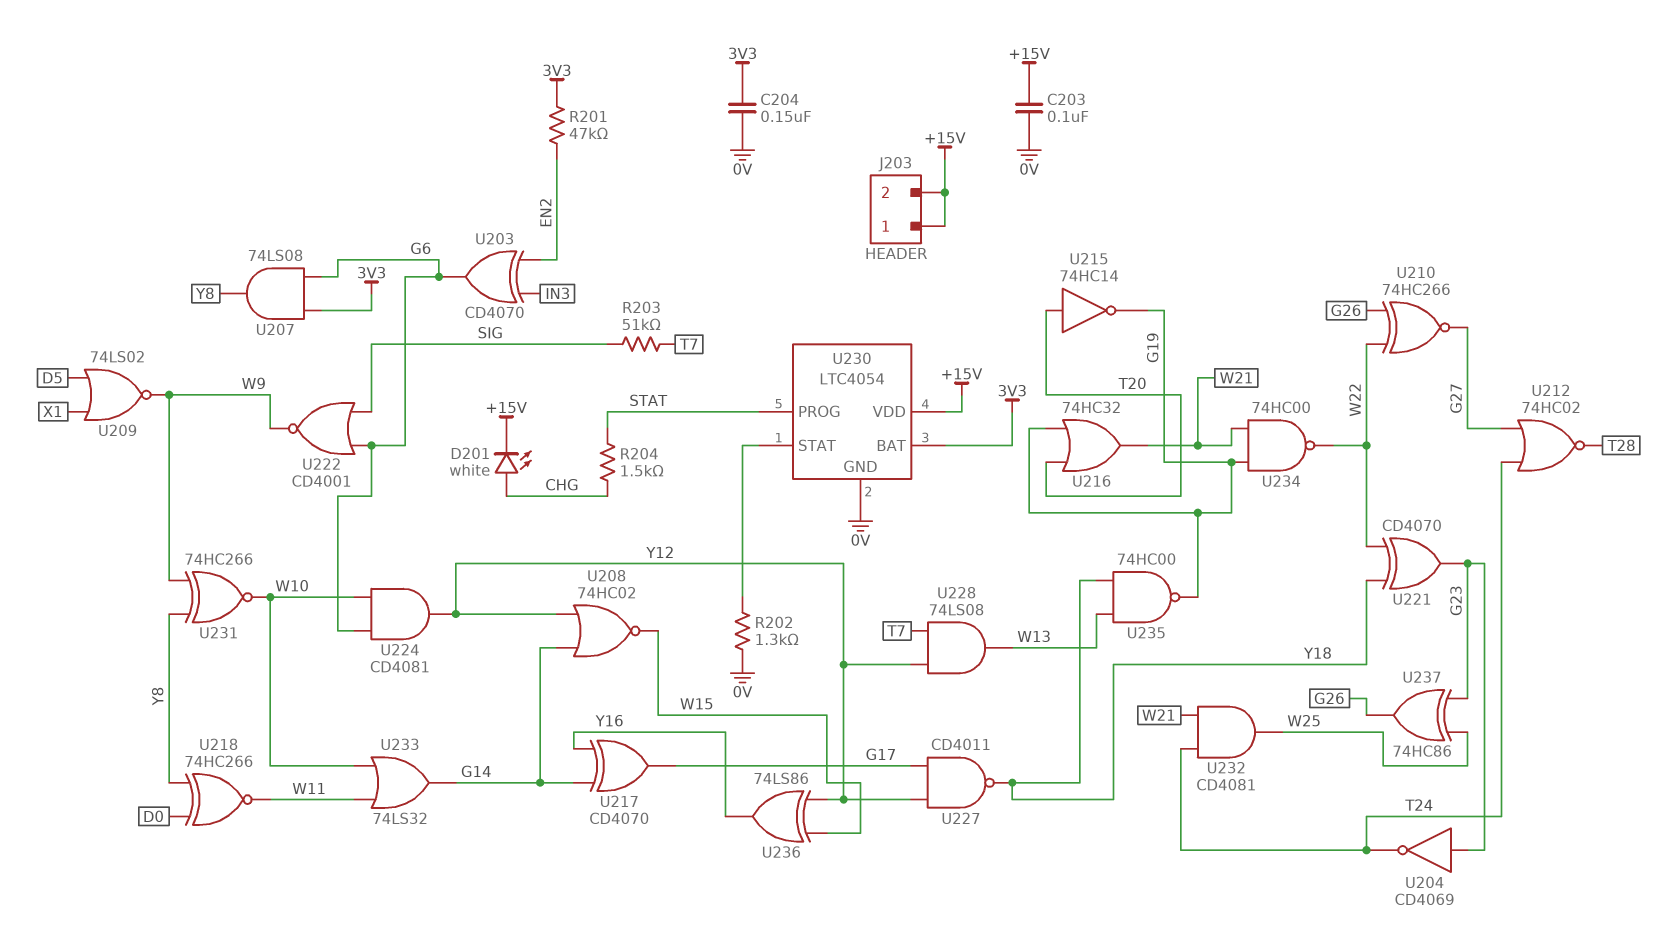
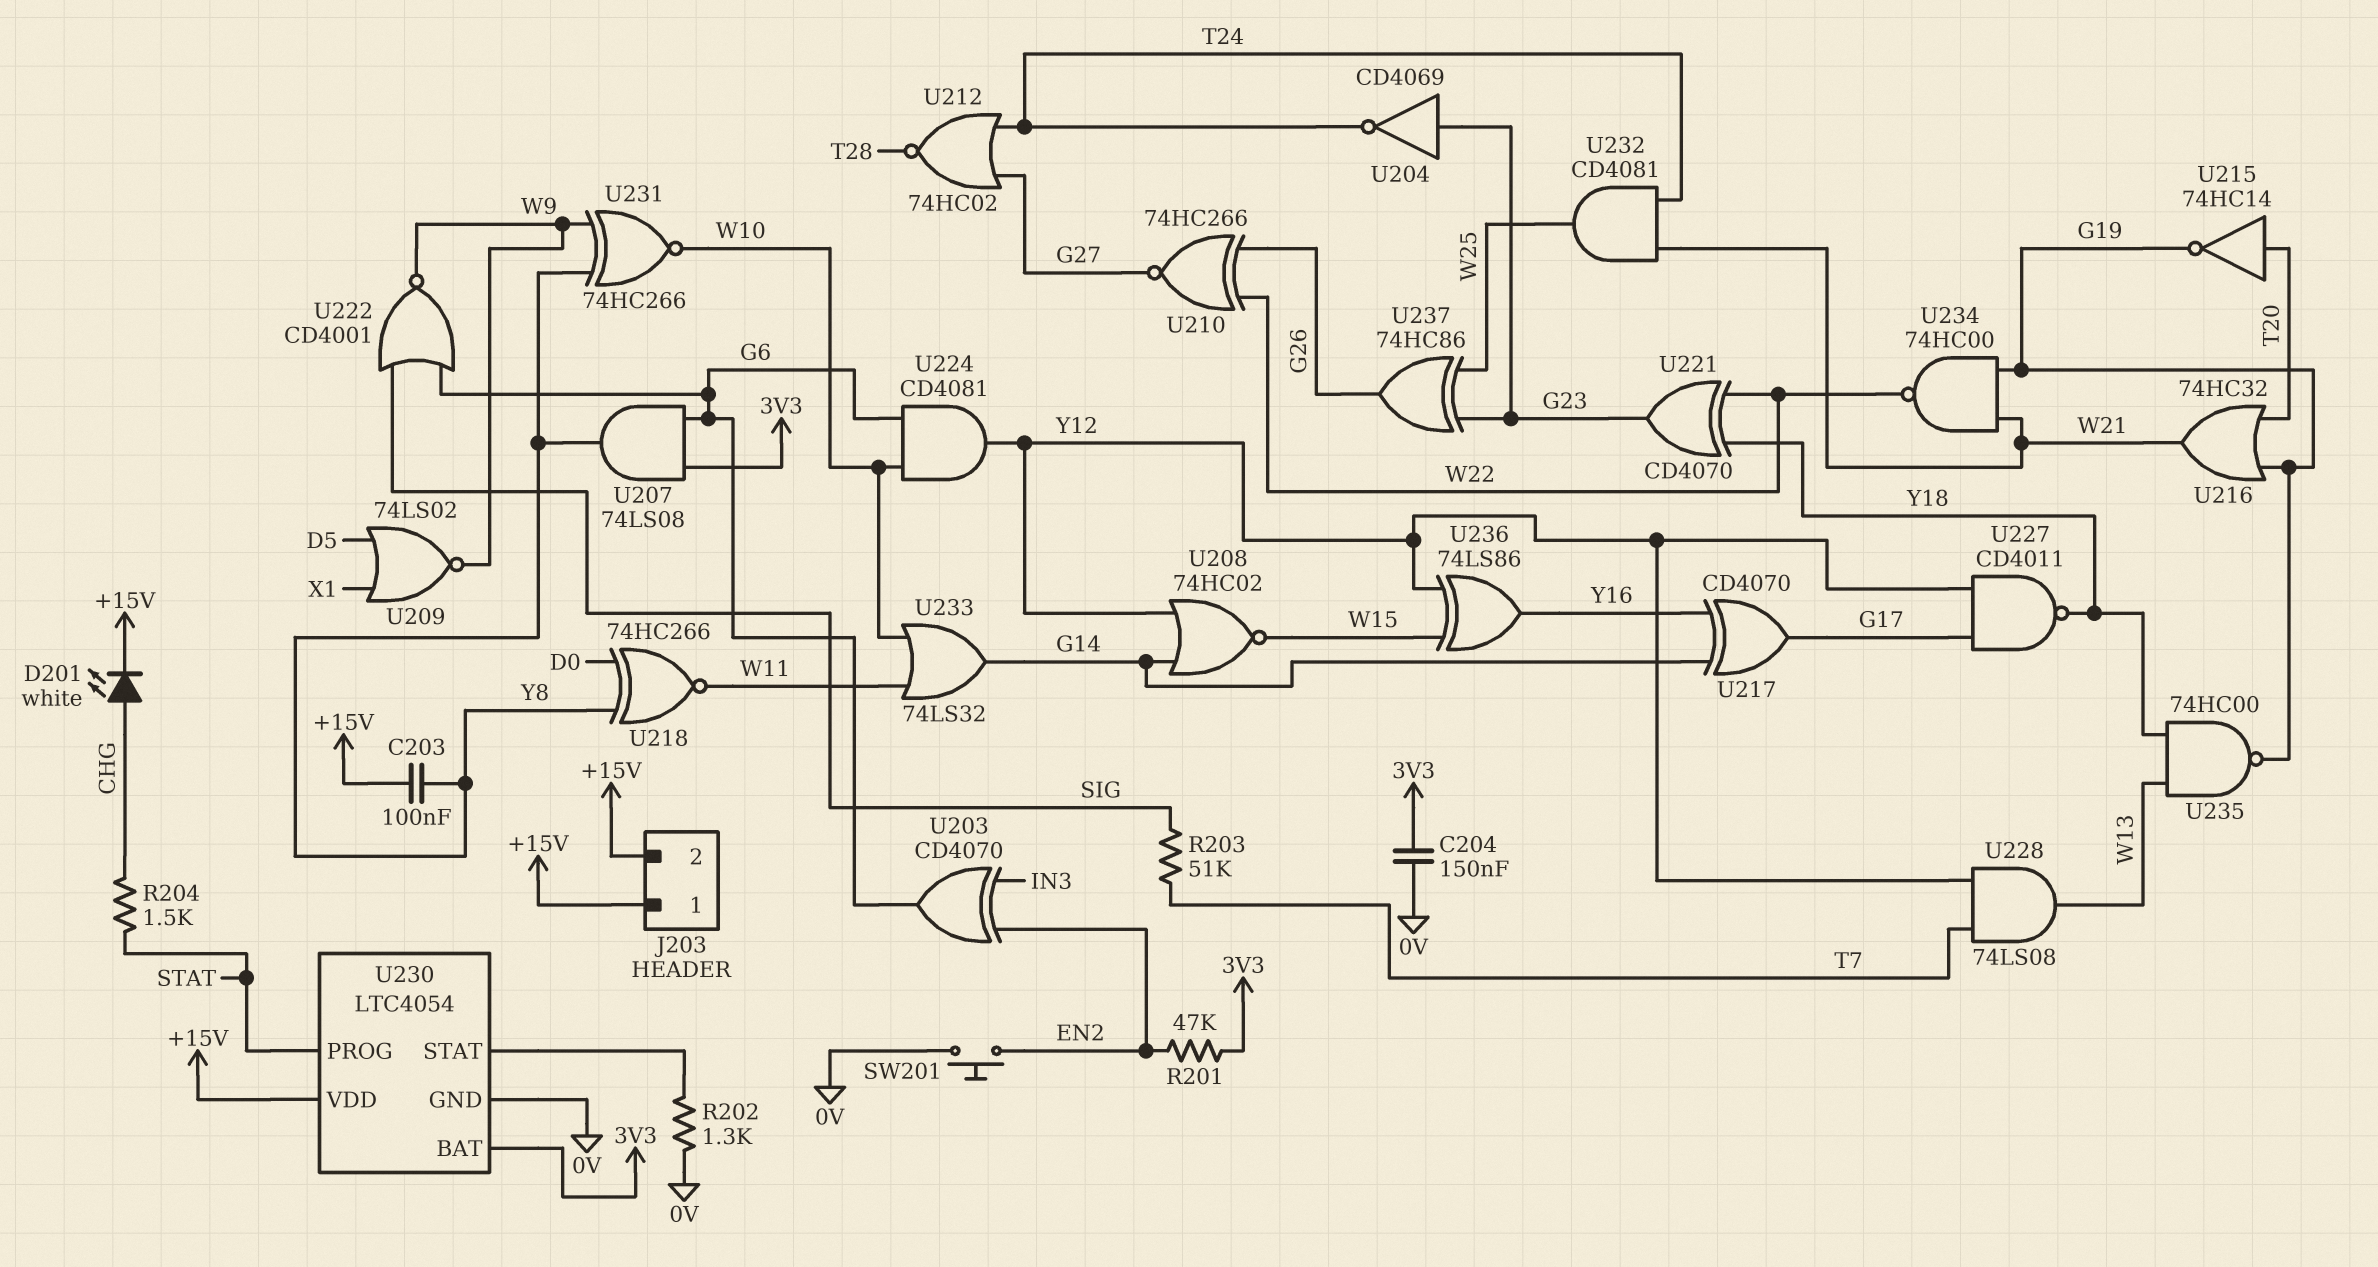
C203: 100nF (+15V, 0V) -> 100nF (+15V, Y8)
SW201: none -> button (0V, EN2)

